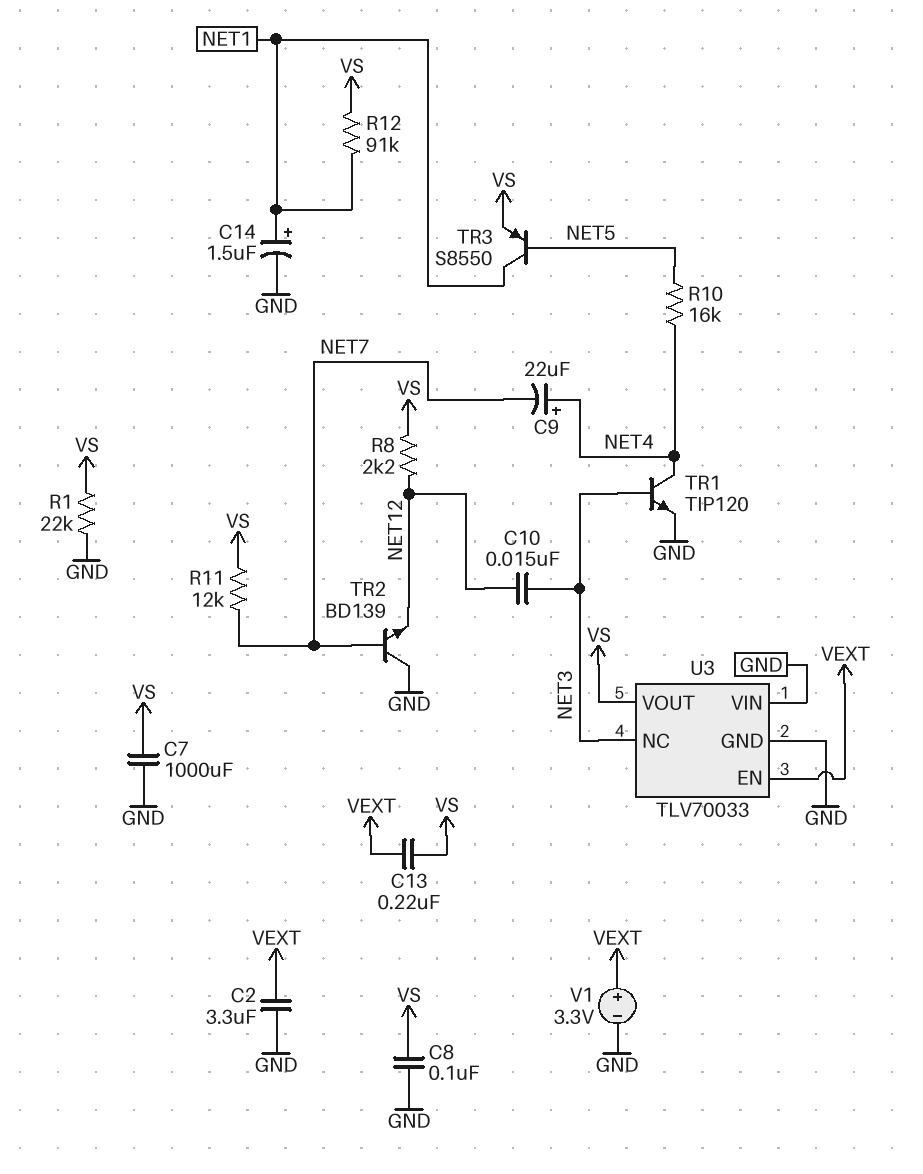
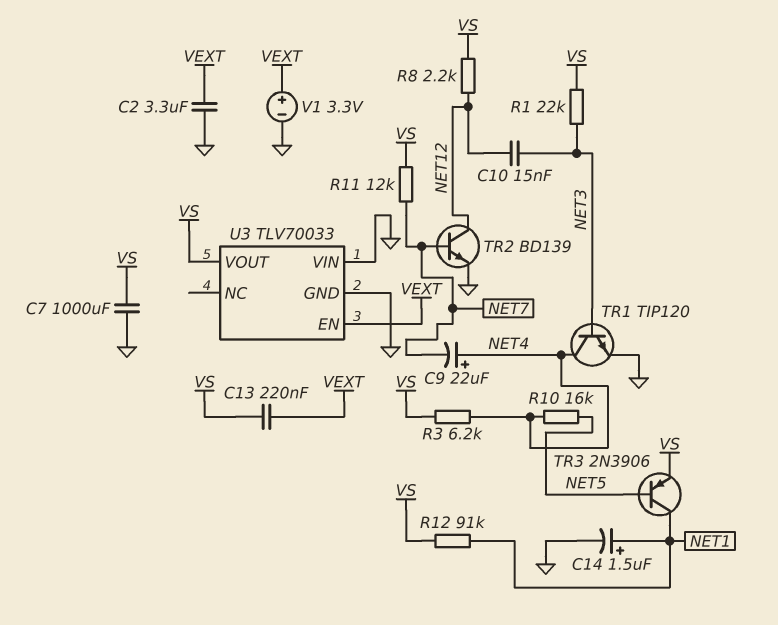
C8: 100nF (GND, VS) -> none
R1: 22k (GND, VS) -> 22k (NET3, VS)
R3: none -> 6.2k (NET4, VS)
TR2: NPN BD139 (B NET7, C GND, E NET12) -> NPN BD139 (B NET7, C NET12, E GND)
TR3: PNP S8550 (B NET5, C NET1, E VS) -> PNP 2N3906 (B NET5, C NET1, E VS)
U3 pin NC: NET3 -> none

